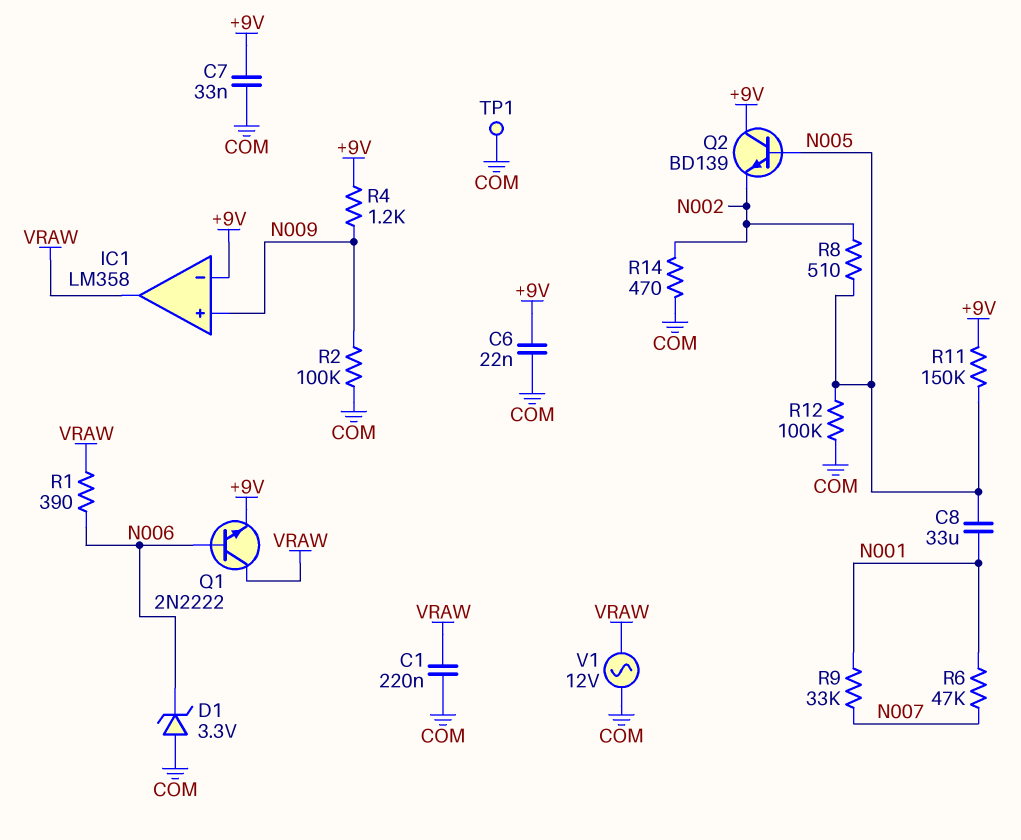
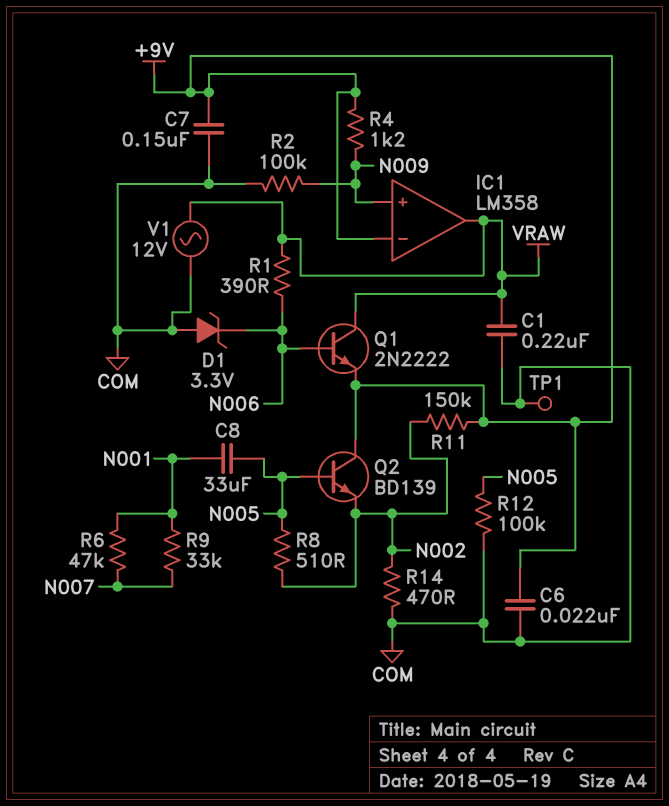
C7: 33nF (+9V, COM) -> 150nF (+9V, COM)
R11: 150k (+9V, N005) -> 150k (+9V, N002)

